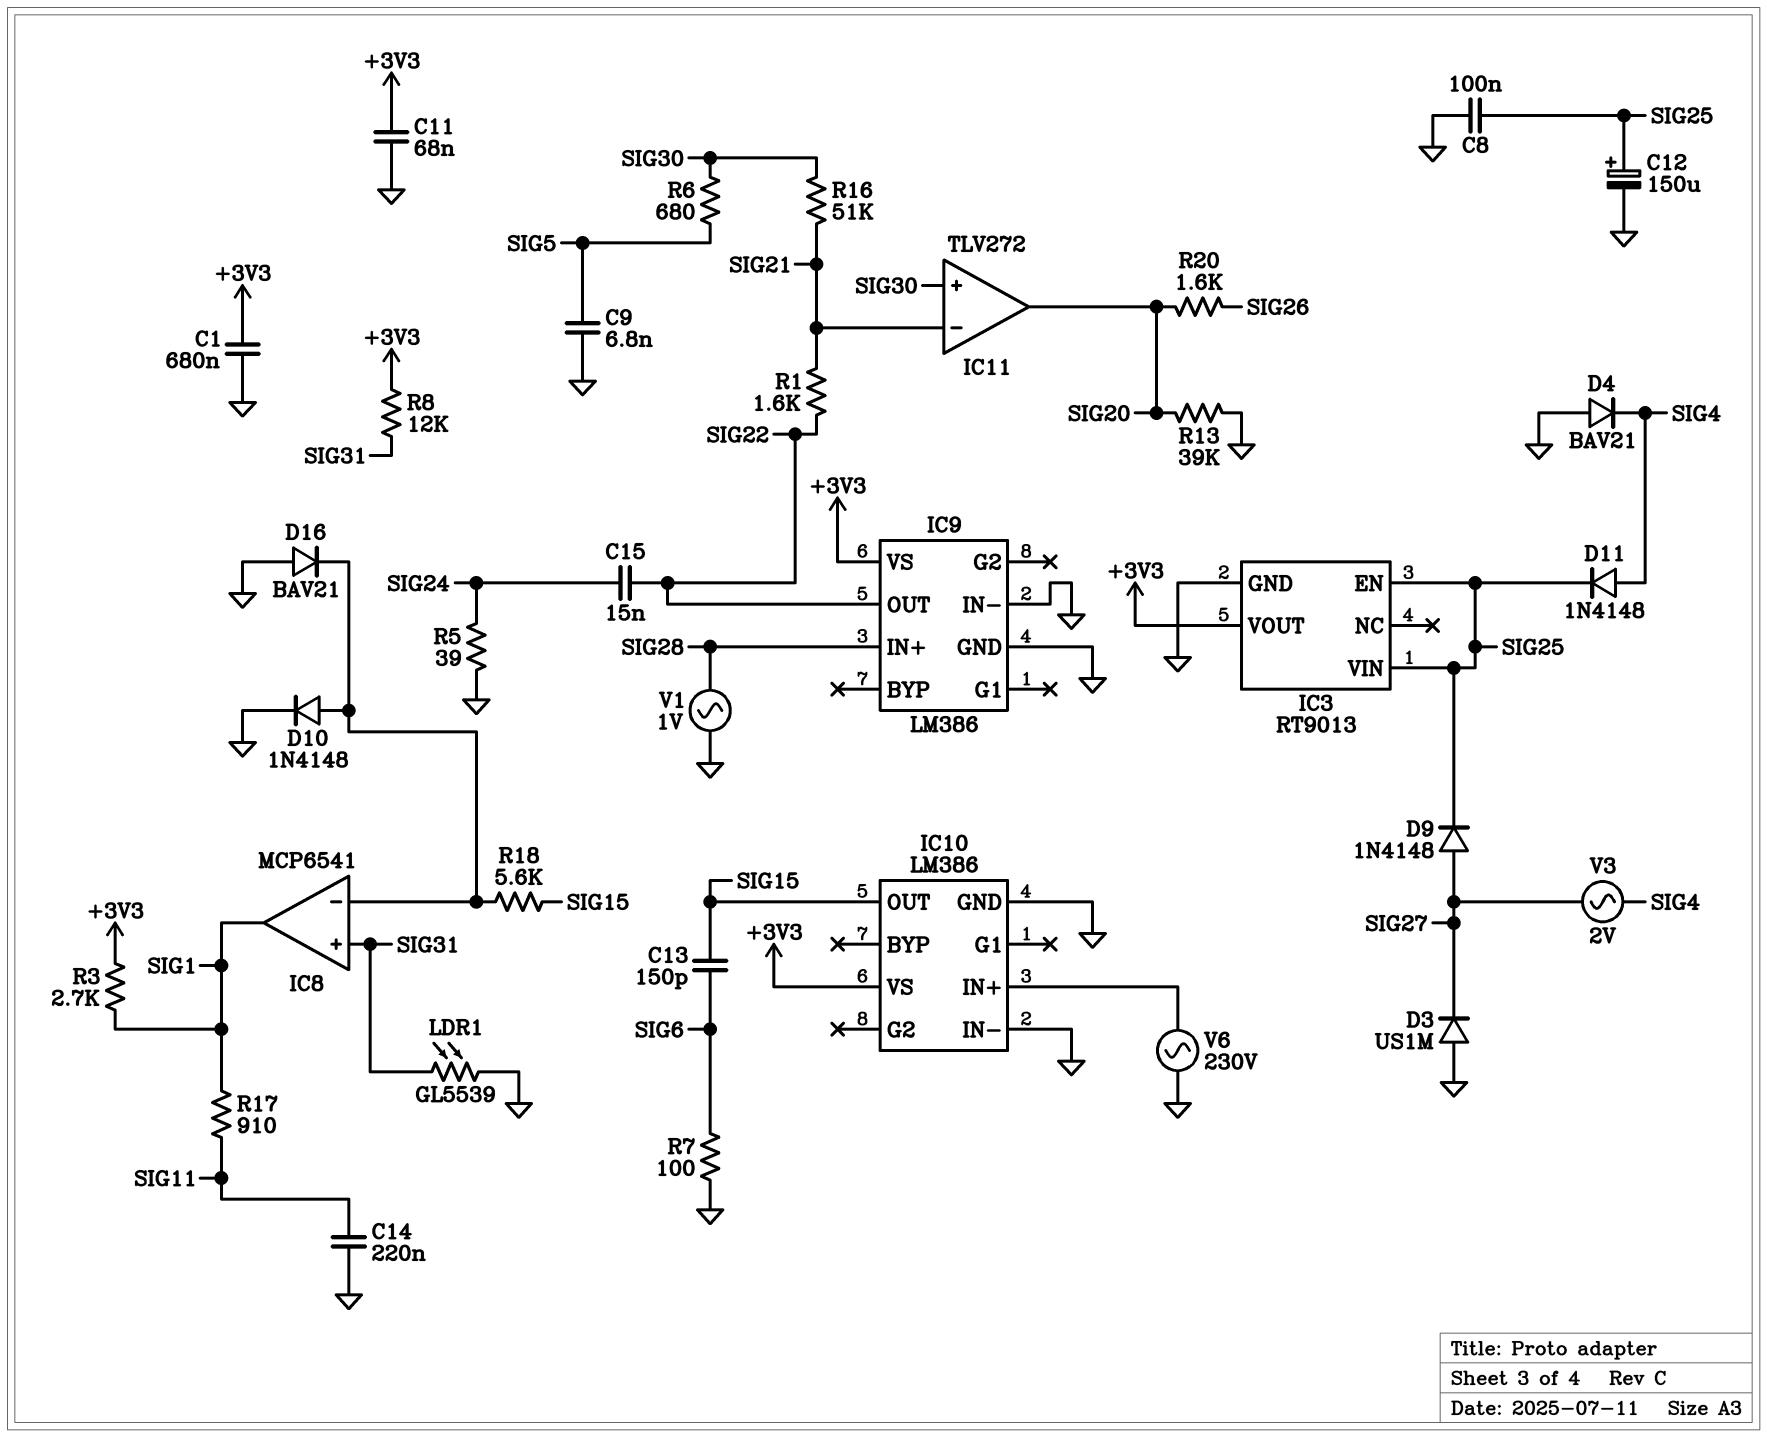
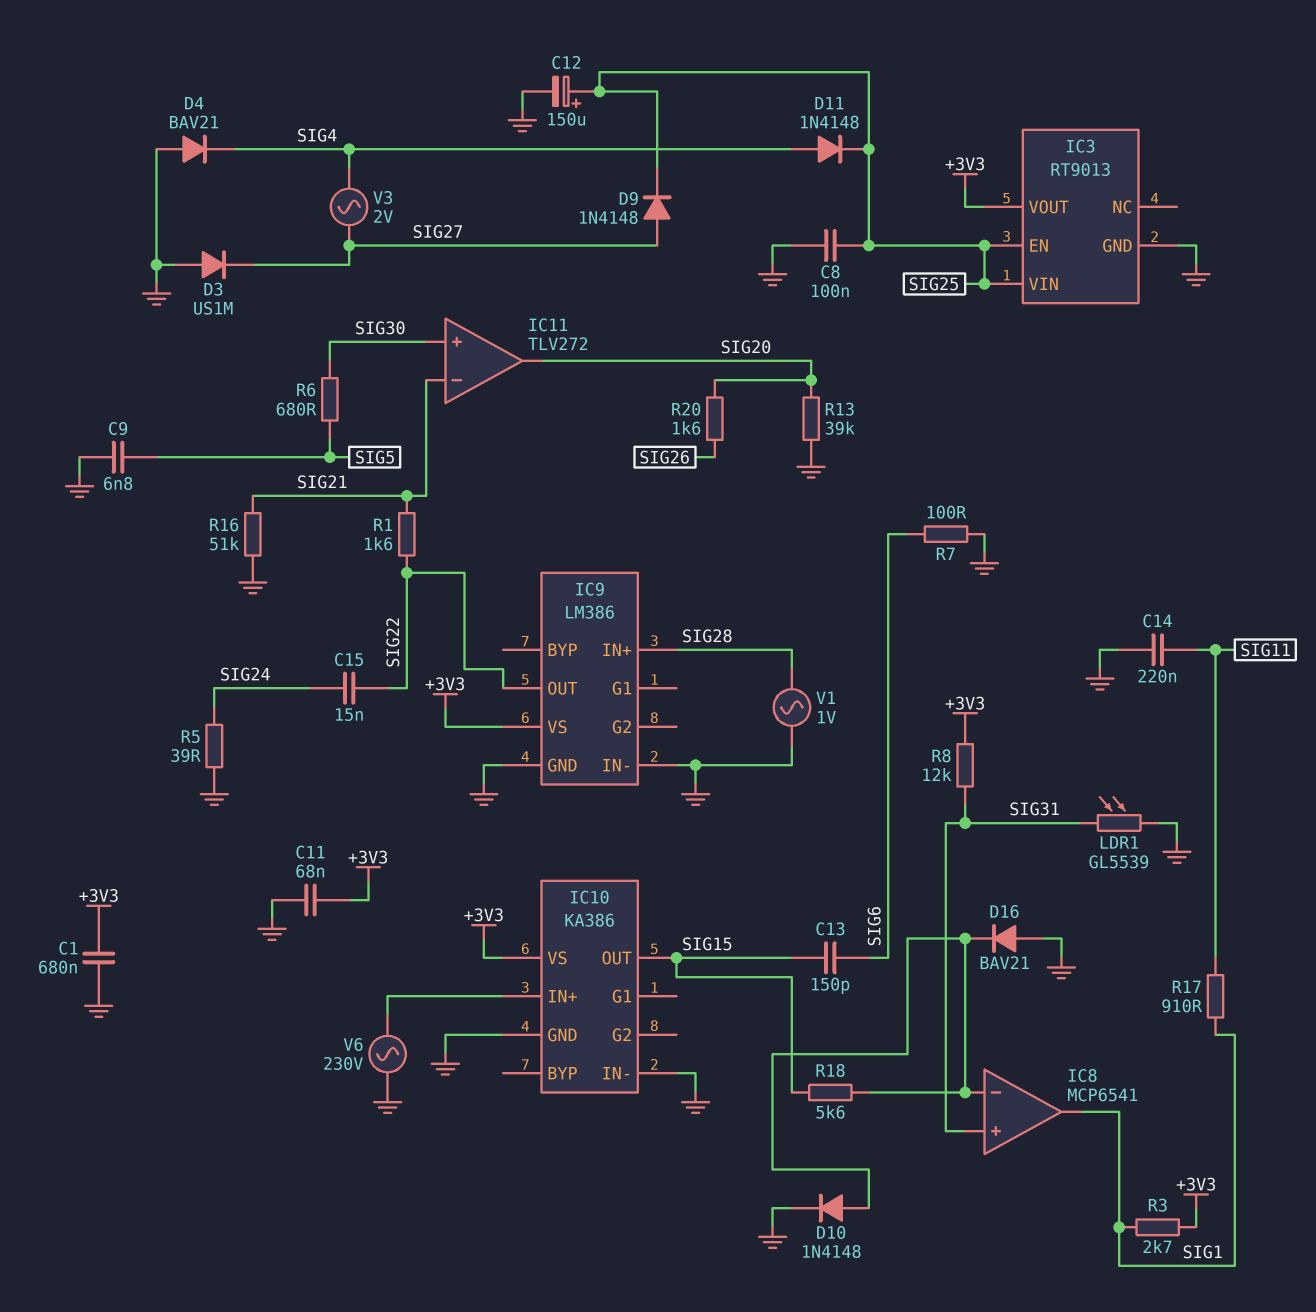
IC10: LM386 -> KA386
R16: 51k (SIG21, SIG30) -> 51k (GND, SIG21)

